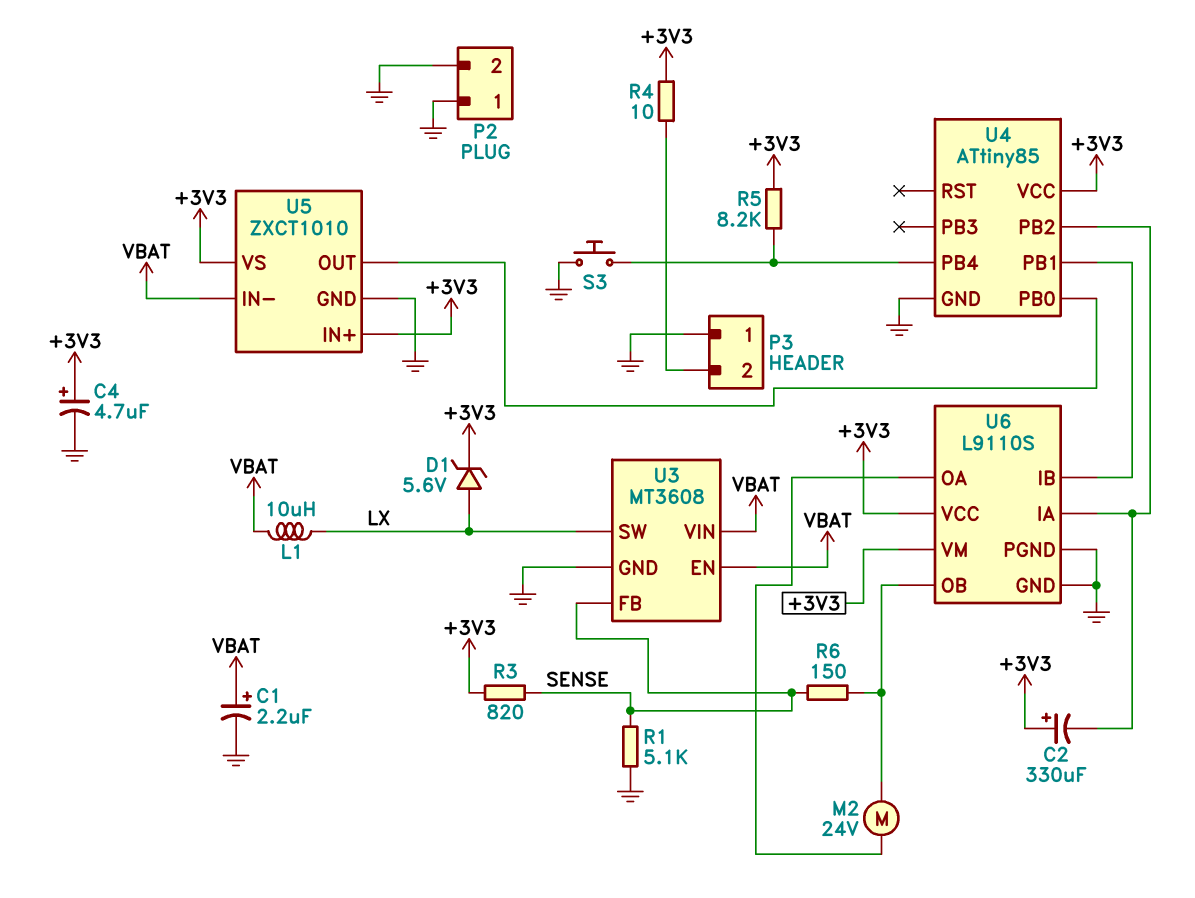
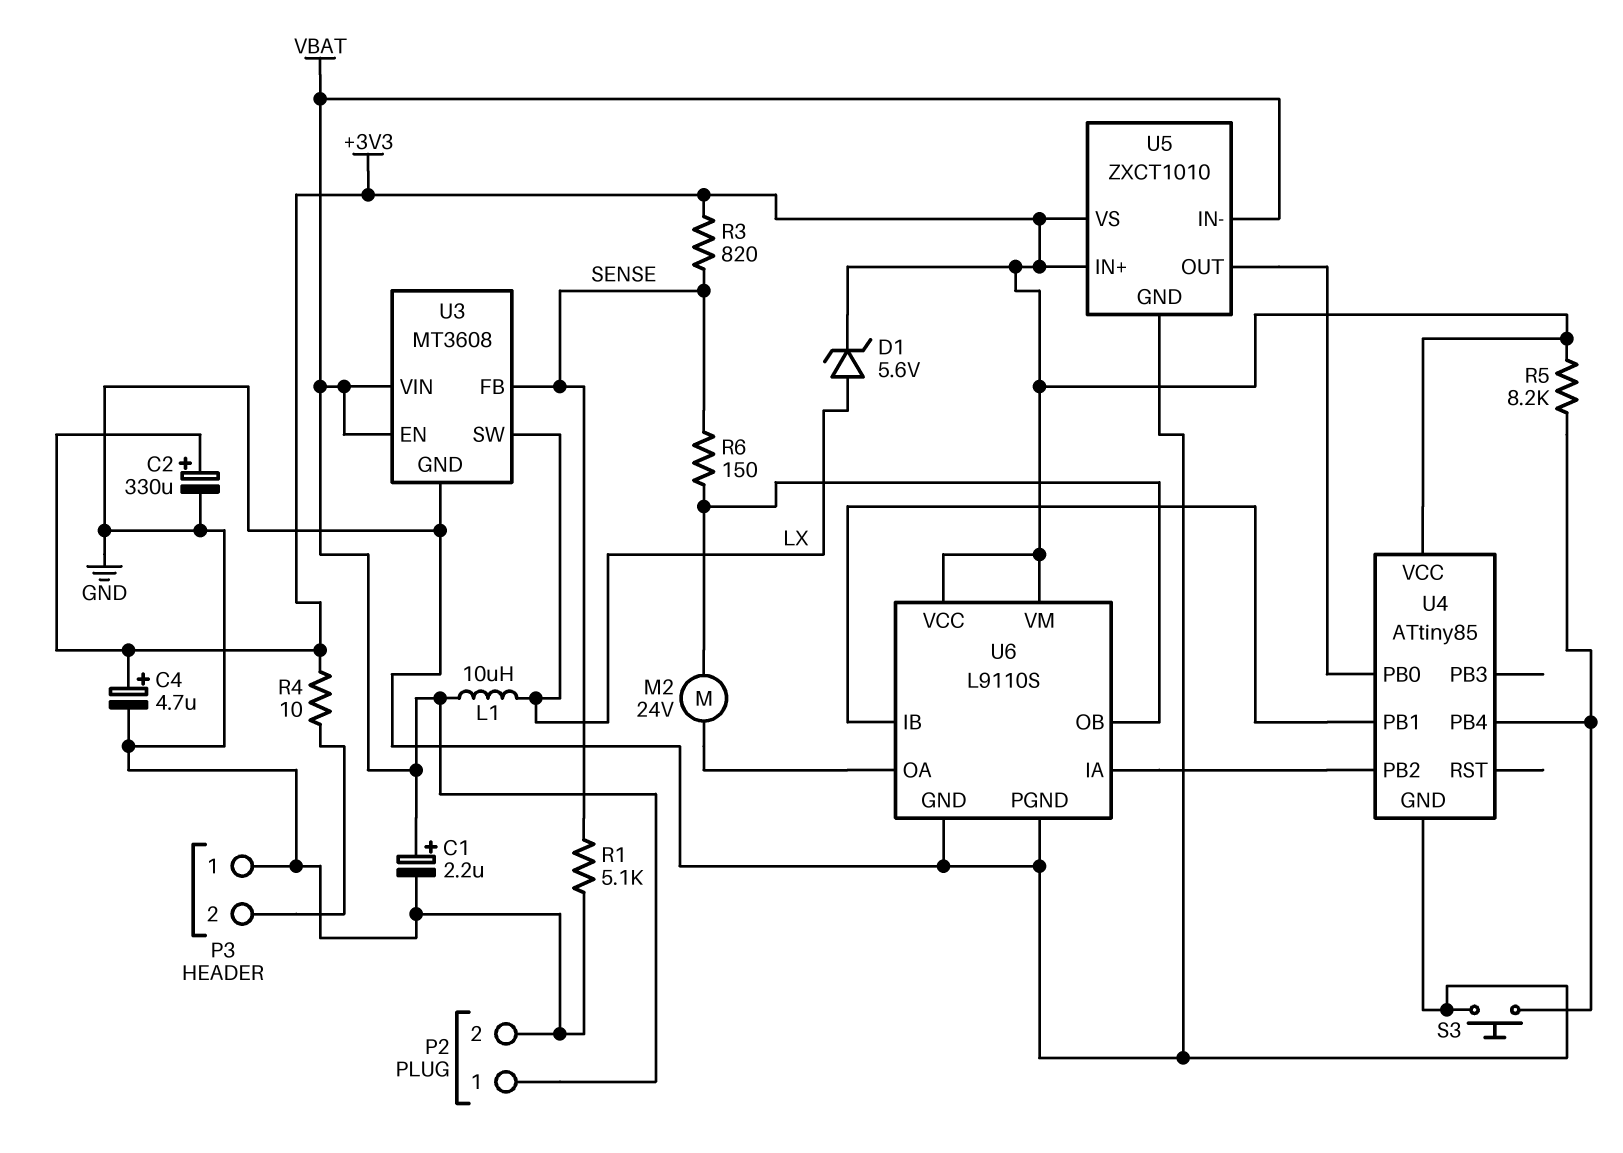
C2: 330uF (plus +3V3, minus U4/PB2) -> 330uF (plus +3V3, minus GND)
P2 pin 1: GND -> VBAT

